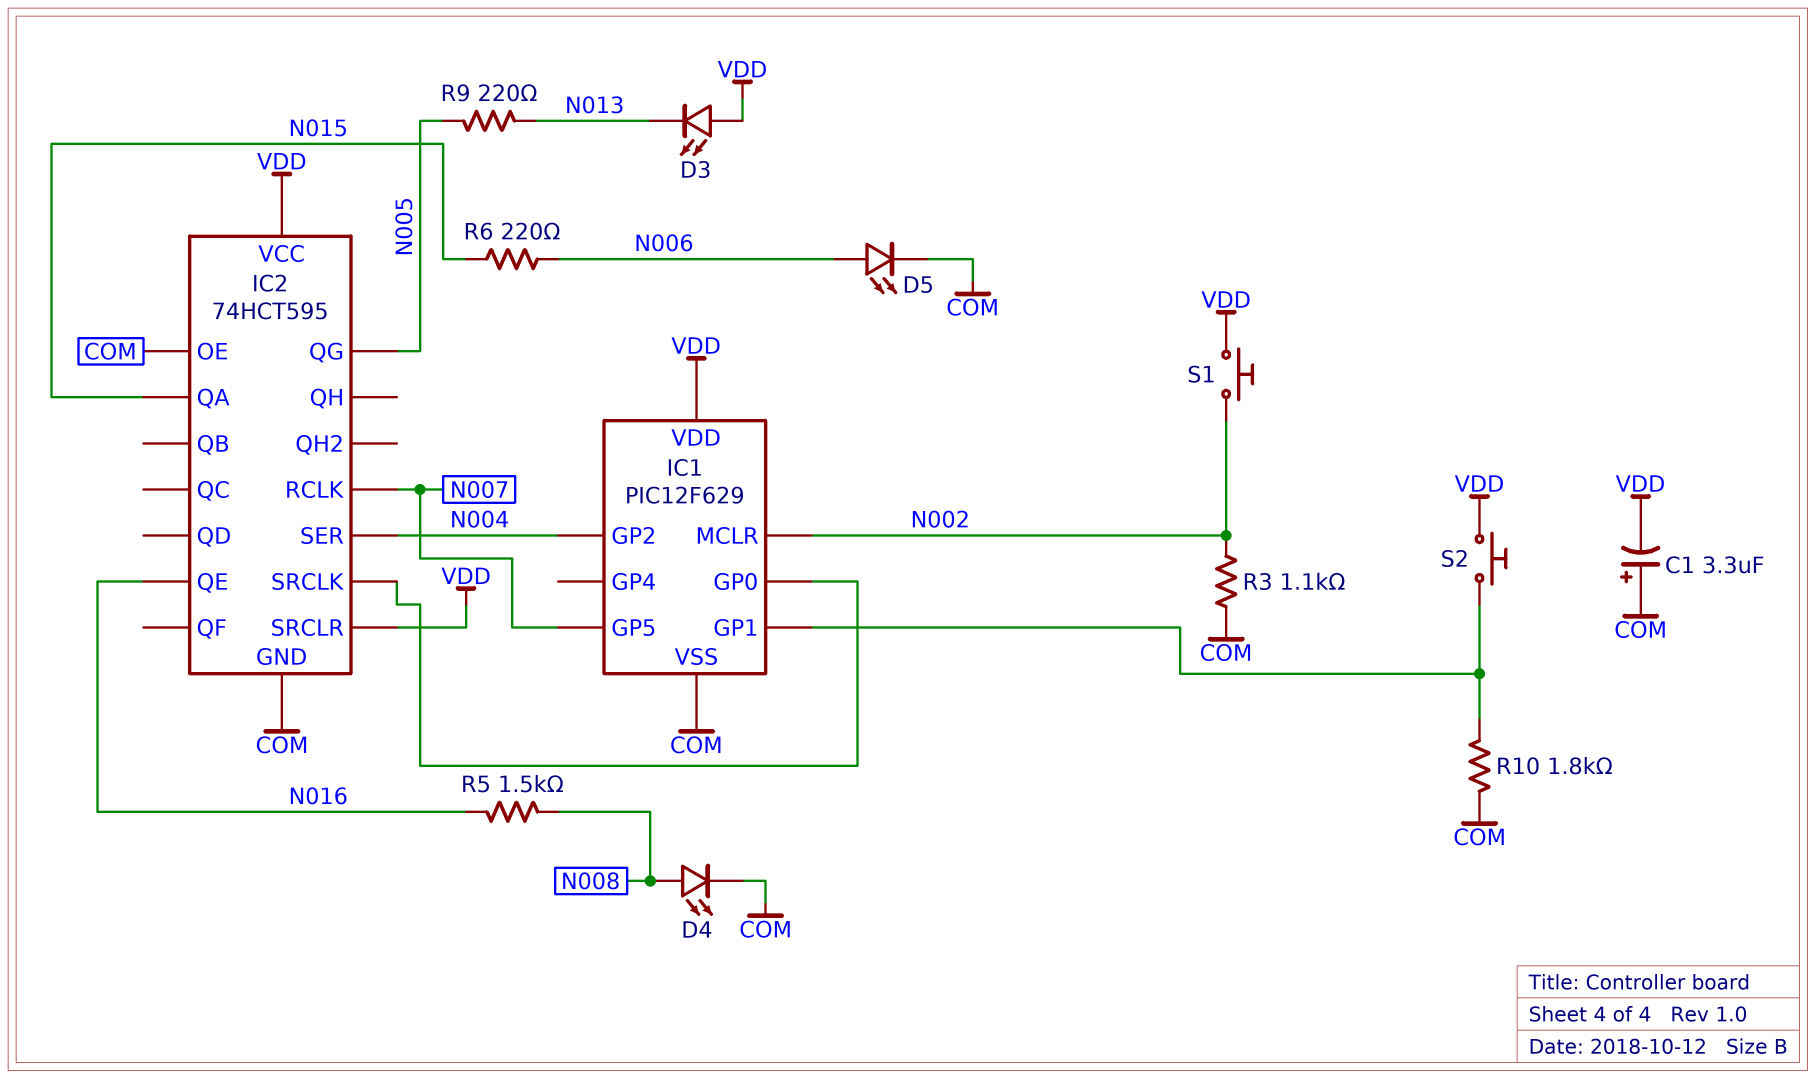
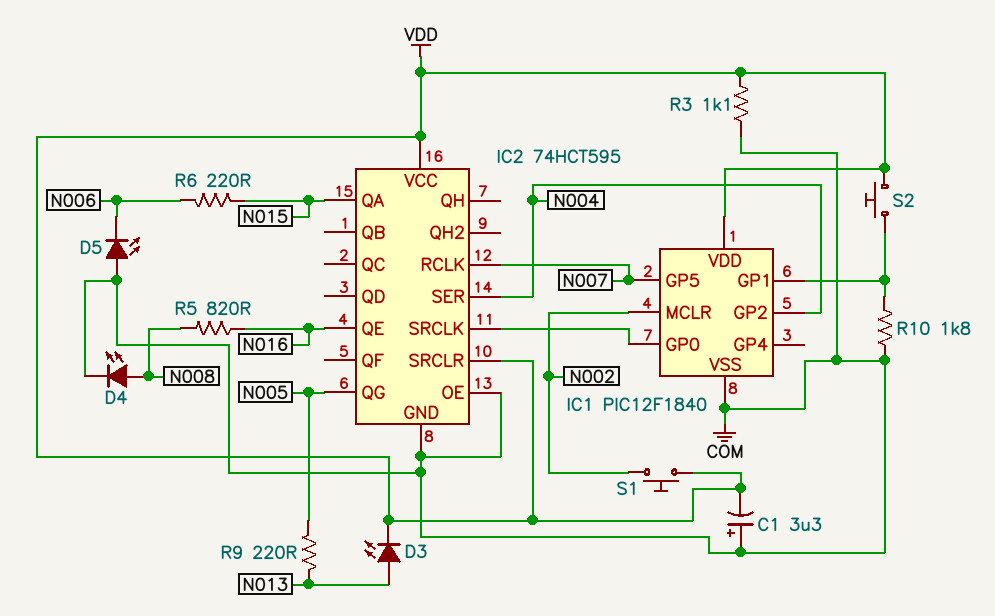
D3: LED (A VDD, K N013) -> LED (A N013, K VDD)
D5: LED (A N006, K COM) -> LED (A COM, K N006)
IC1: PIC12F629 -> PIC12F1840
R3: 1.1k (COM, N002) -> 1.1k (COM, VDD)
R5: 1.5k (N008, N016) -> 820 (N008, N016)

